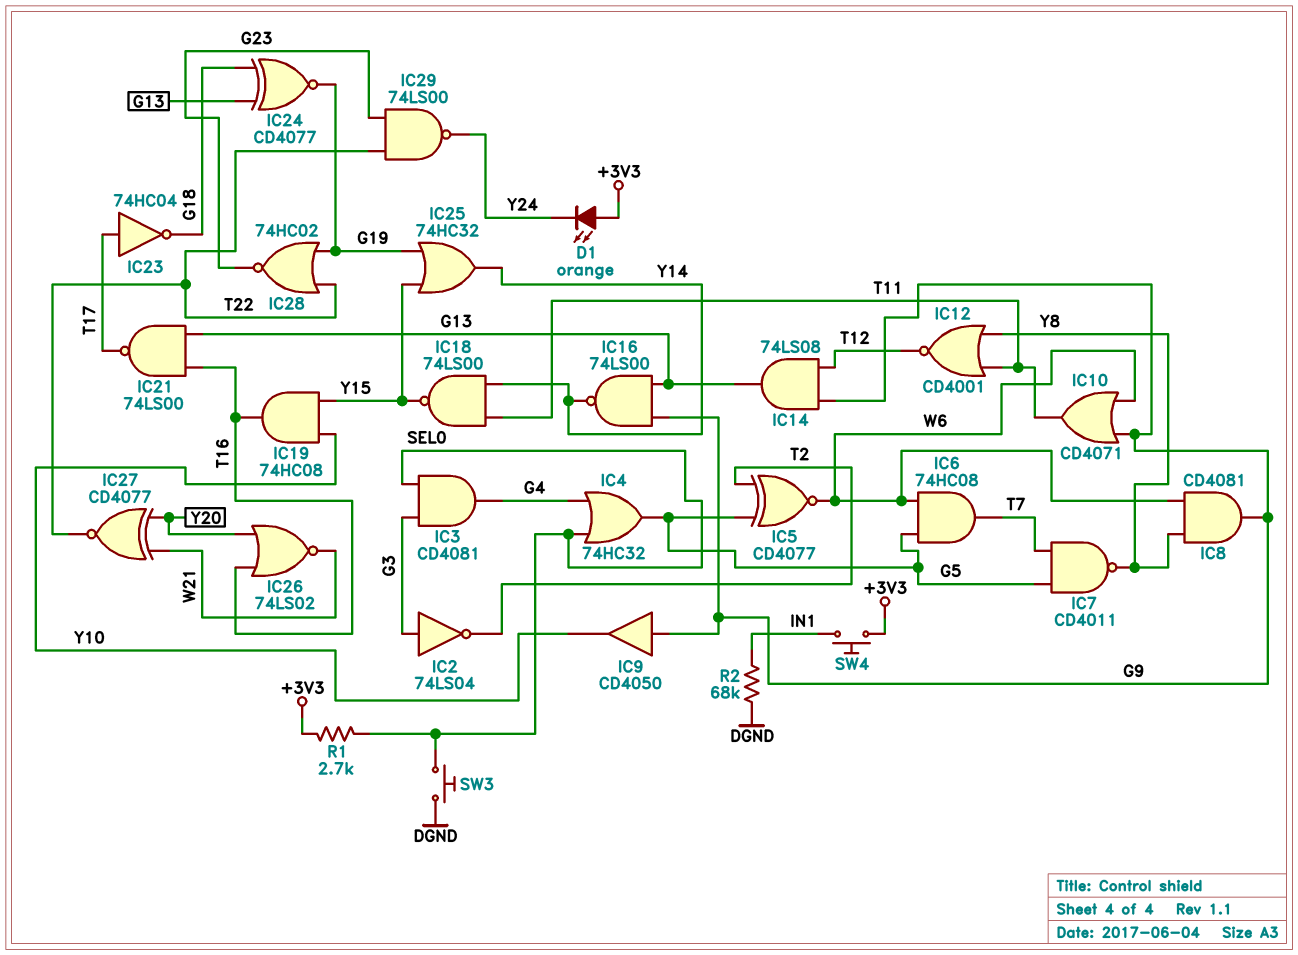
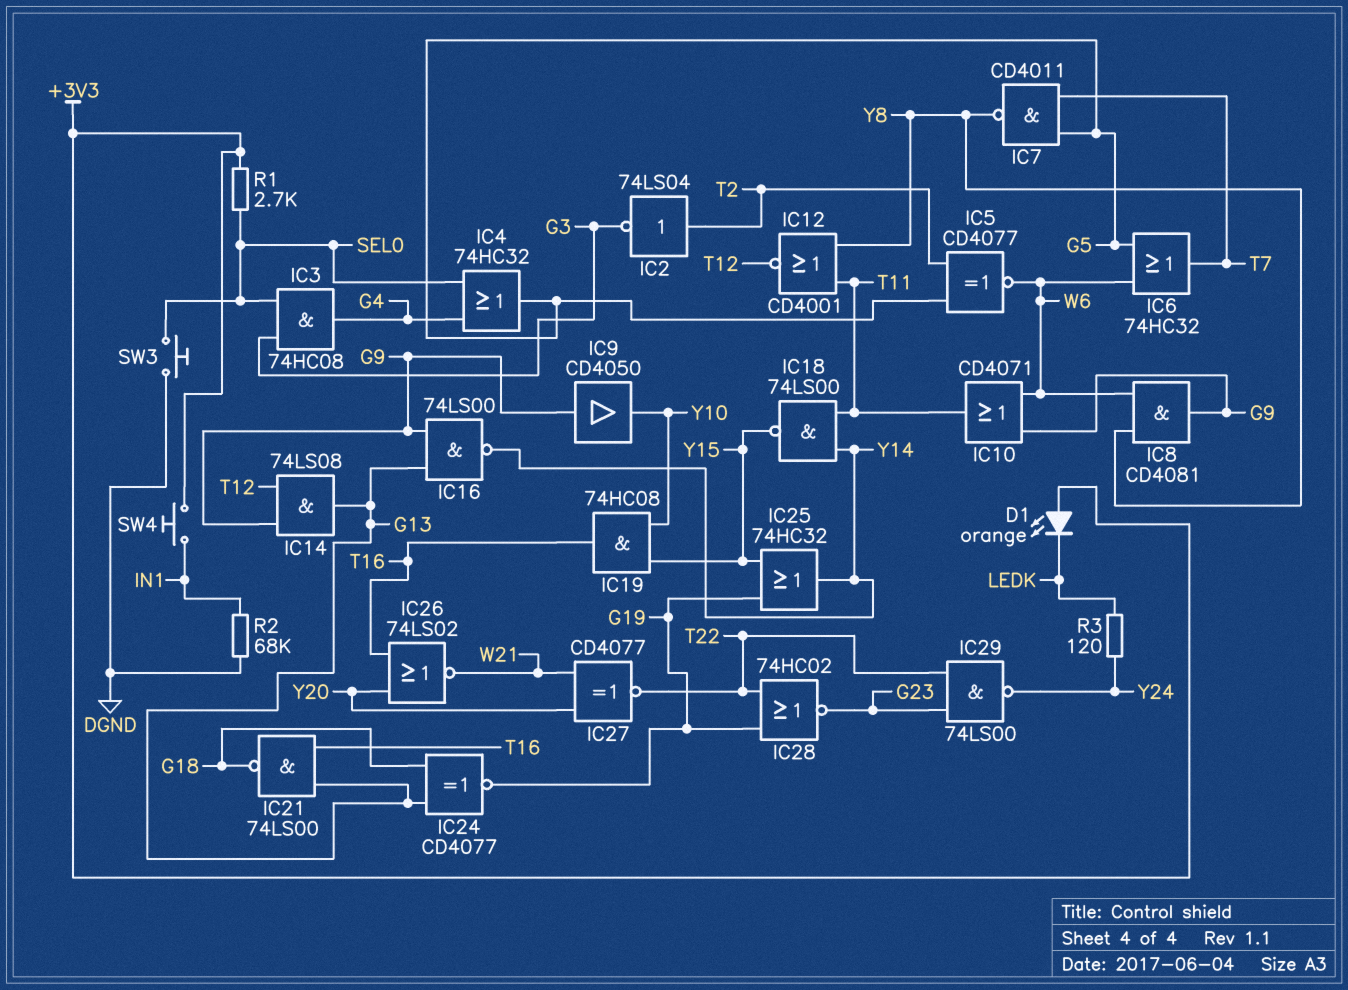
D1: LED orange (A +3V3, K Y24) -> LED orange (A +3V3, K LEDK)
IC2: NOT 74LS04 (in G3, out T2) -> NOT 74LS04 (in T2, out G3)
IC3: AND CD4081 (in G3, in SEL0, out G4) -> AND 74HC08 (in G3, in SEL0, out G4)
IC6: AND 74HC08 (in G5, in W6, out T7) -> OR 74HC32 (in G5, in W6, out T7)
IC21: NAND 74LS00 (in G13, in T16, out T17) -> NAND 74LS00 (in G13, in T16, out G18)
IC23: NOT 74HC04 (in T17, out G18) -> none
R3: none -> 120 (LEDK, Y24)

